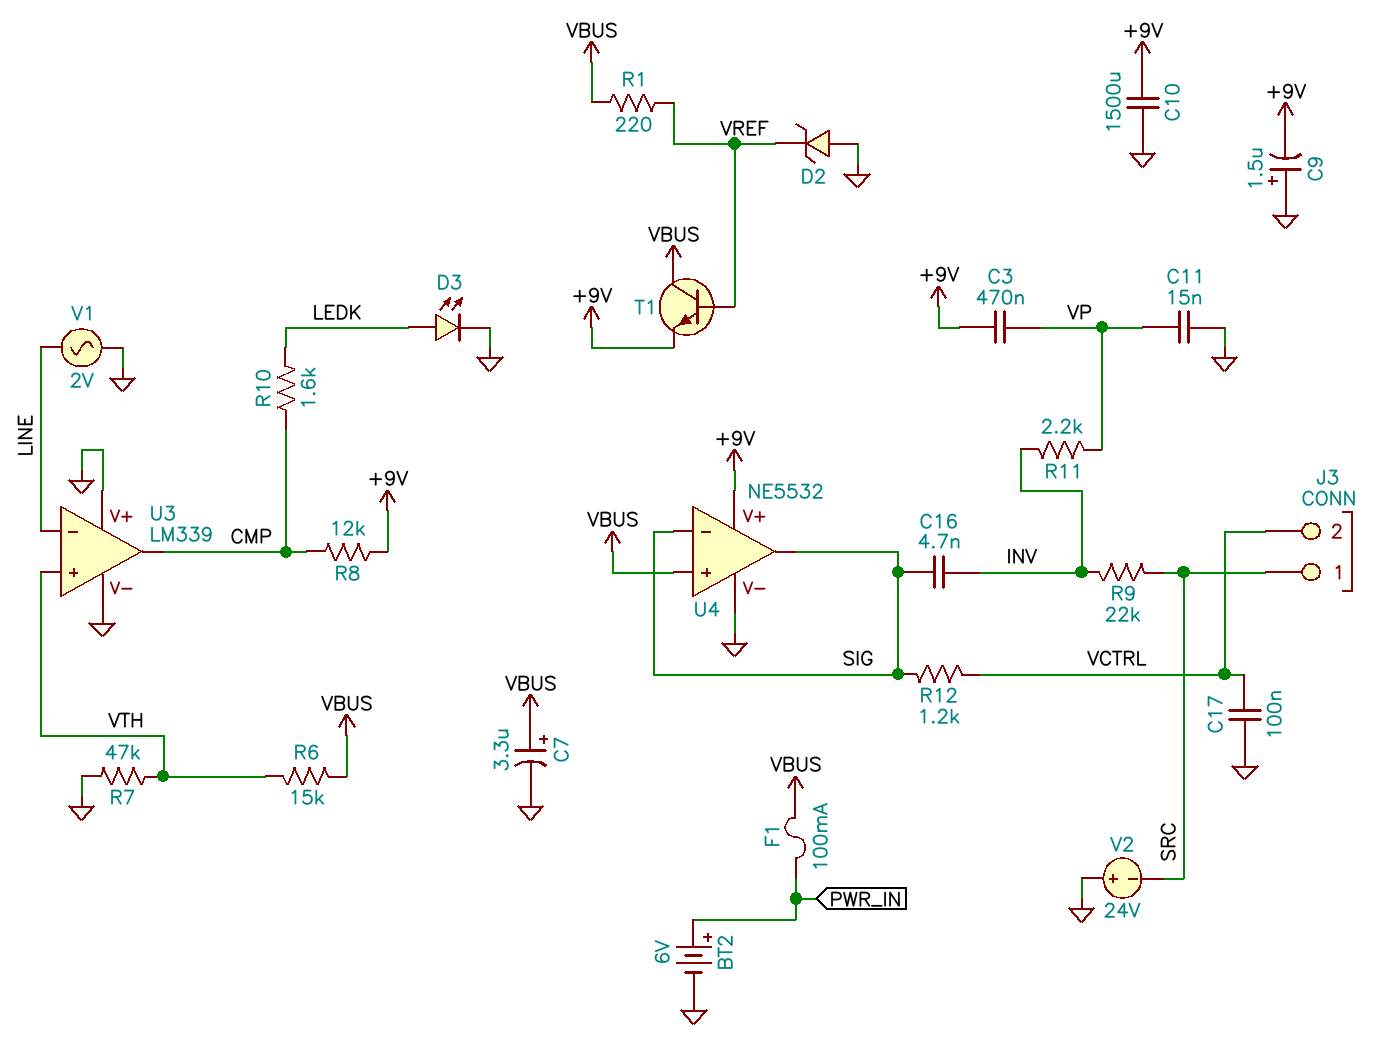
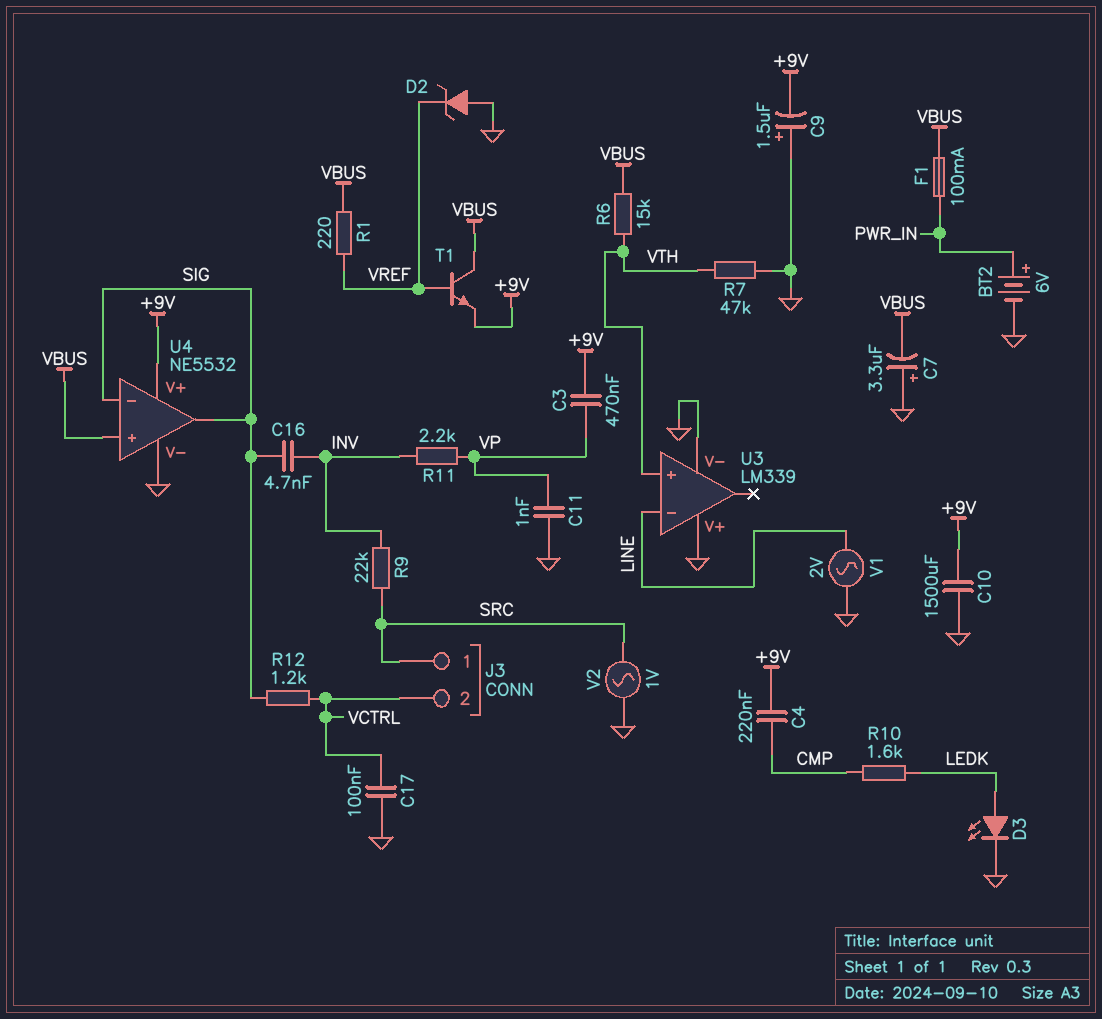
C4: none -> 220nF (+9V, CMP)
C7: 3.3uF (plus VBUS, minus GND) -> 3.3uF (plus GND, minus VBUS)
C11: 15nF (GND, VP) -> 1nF (GND, VP)
R8: 12k (+9V, CMP) -> none
U3 pin out: CMP -> none
V2: 24V (plus GND, minus SRC) -> AC 1V (GND, SRC)

